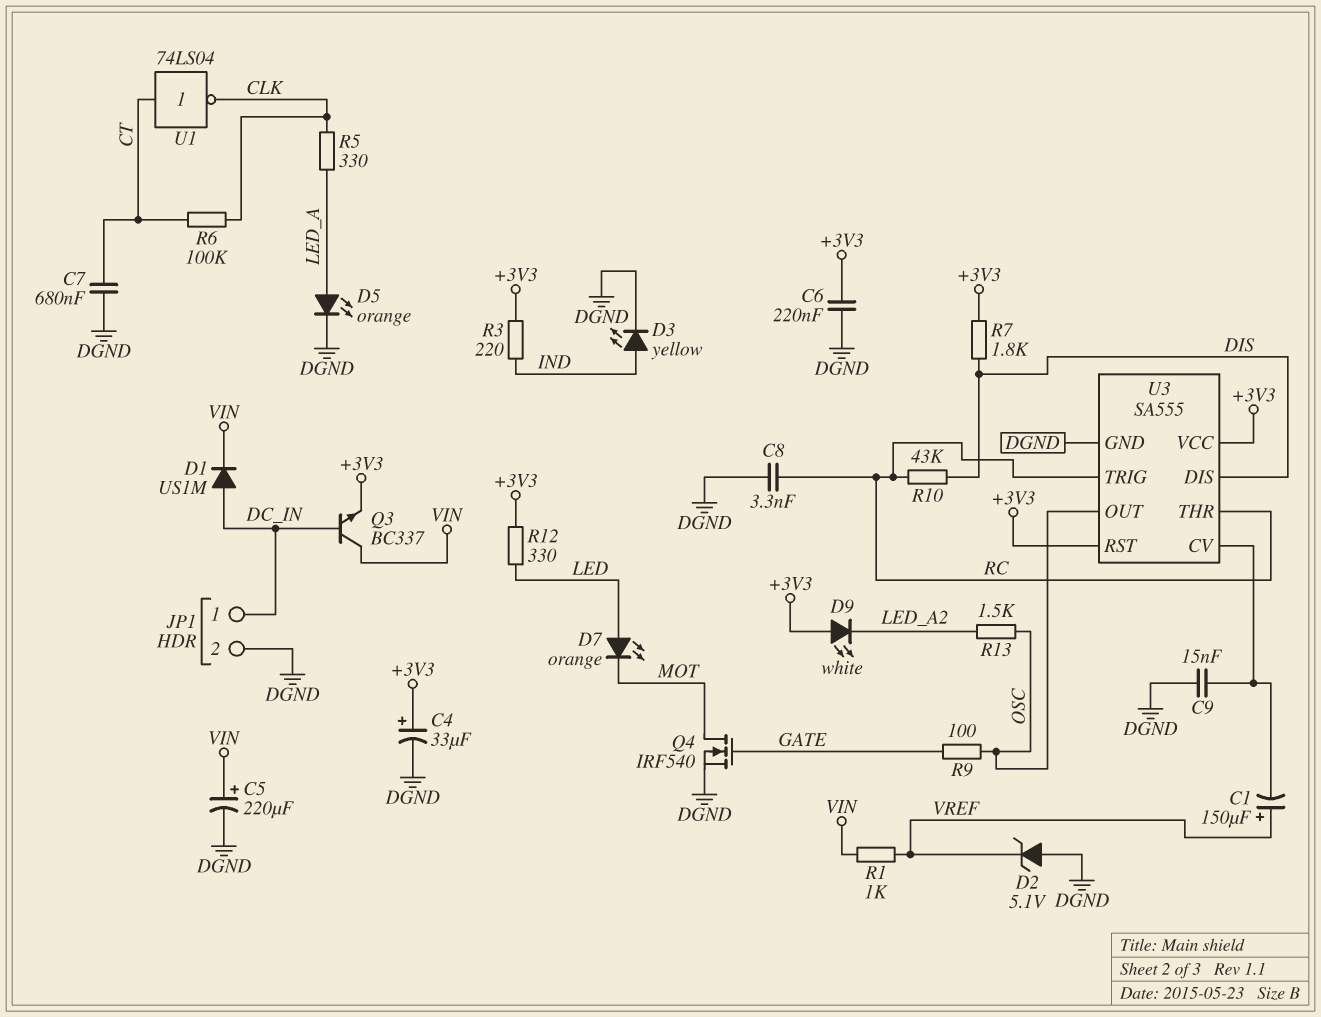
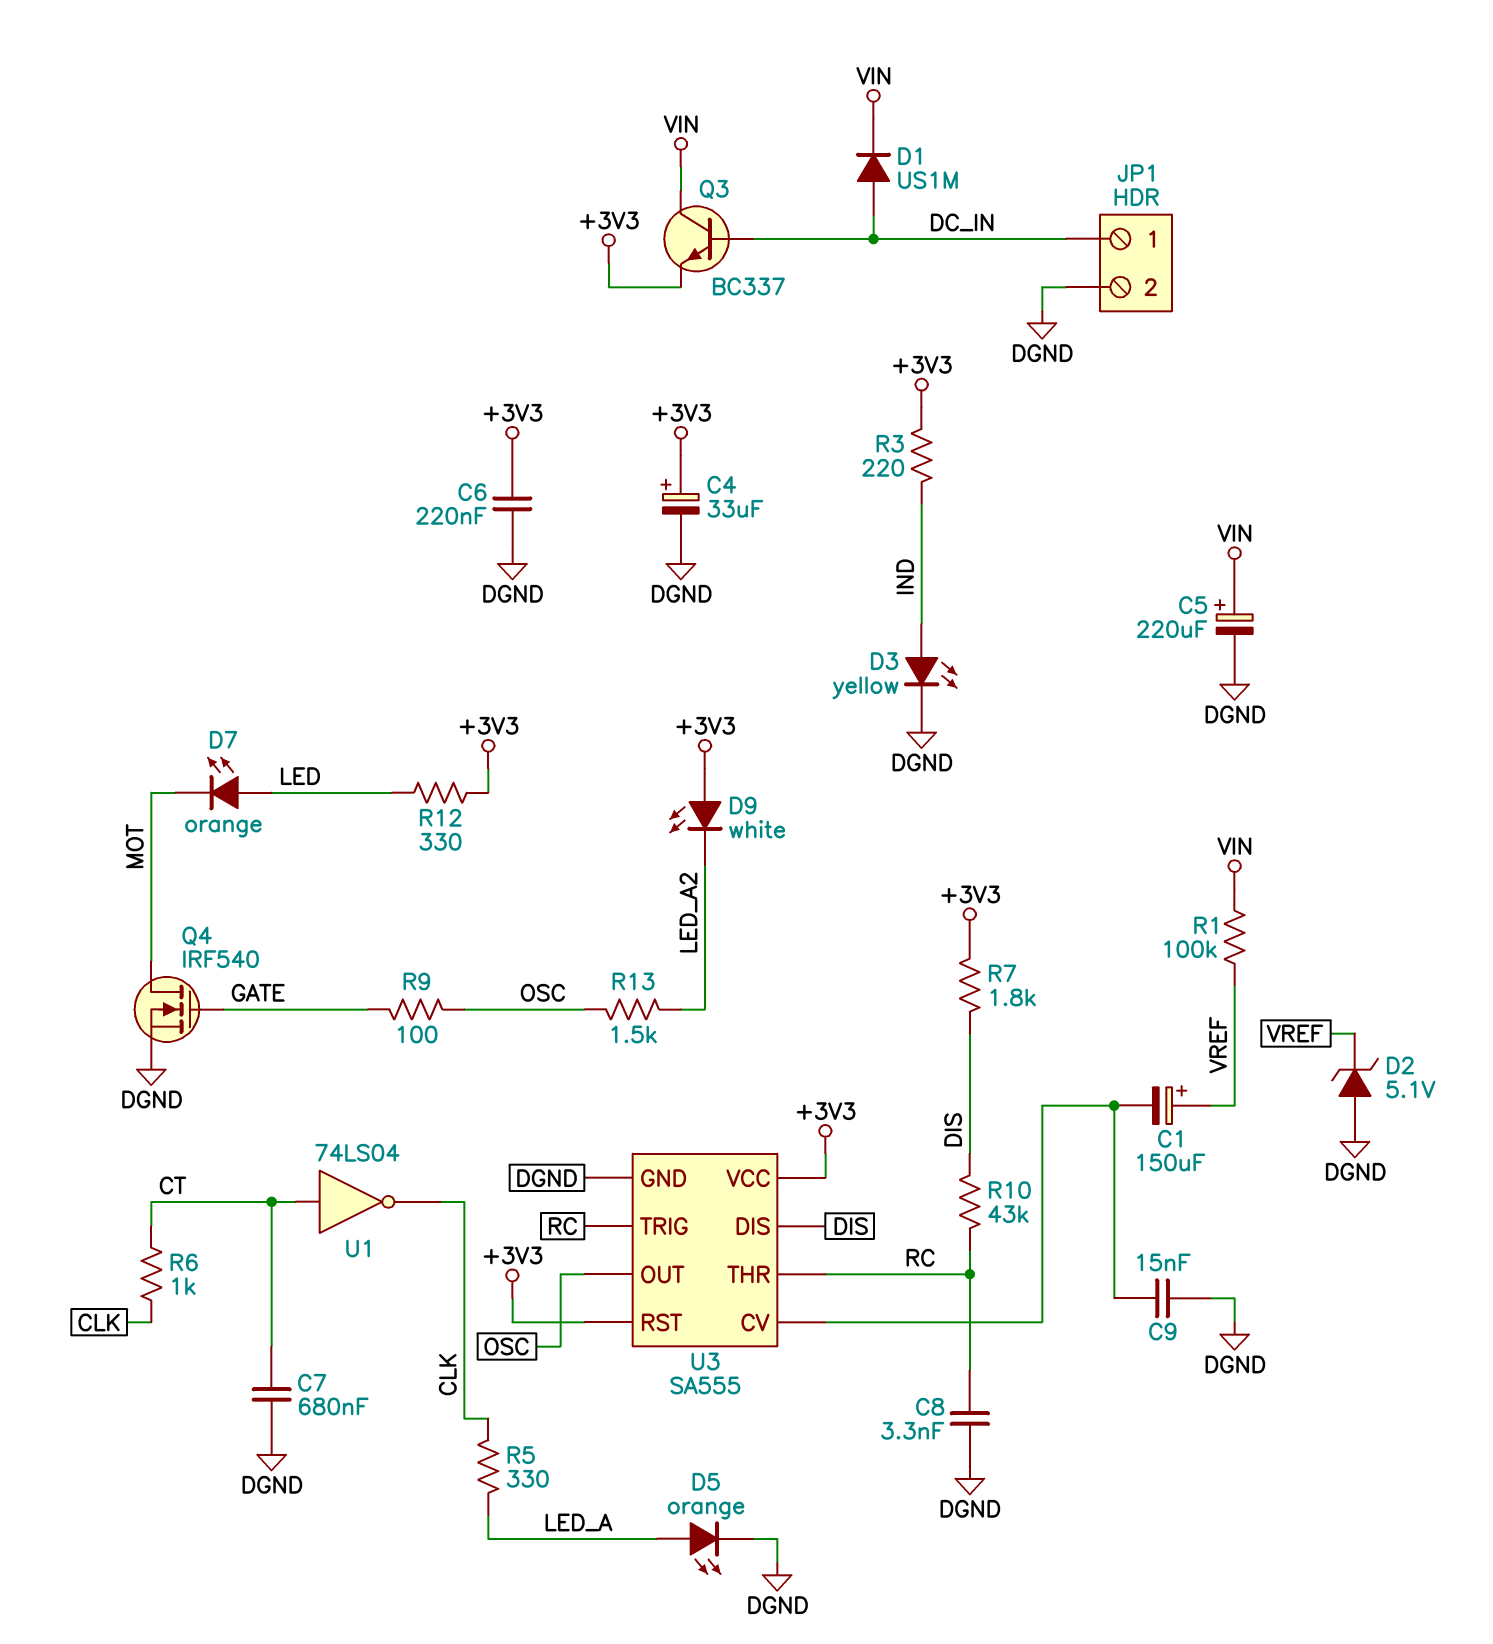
R1: 1k (VIN, VREF) -> 100k (VIN, VREF)
R6: 100k (CLK, CT) -> 1k (CLK, CT)

